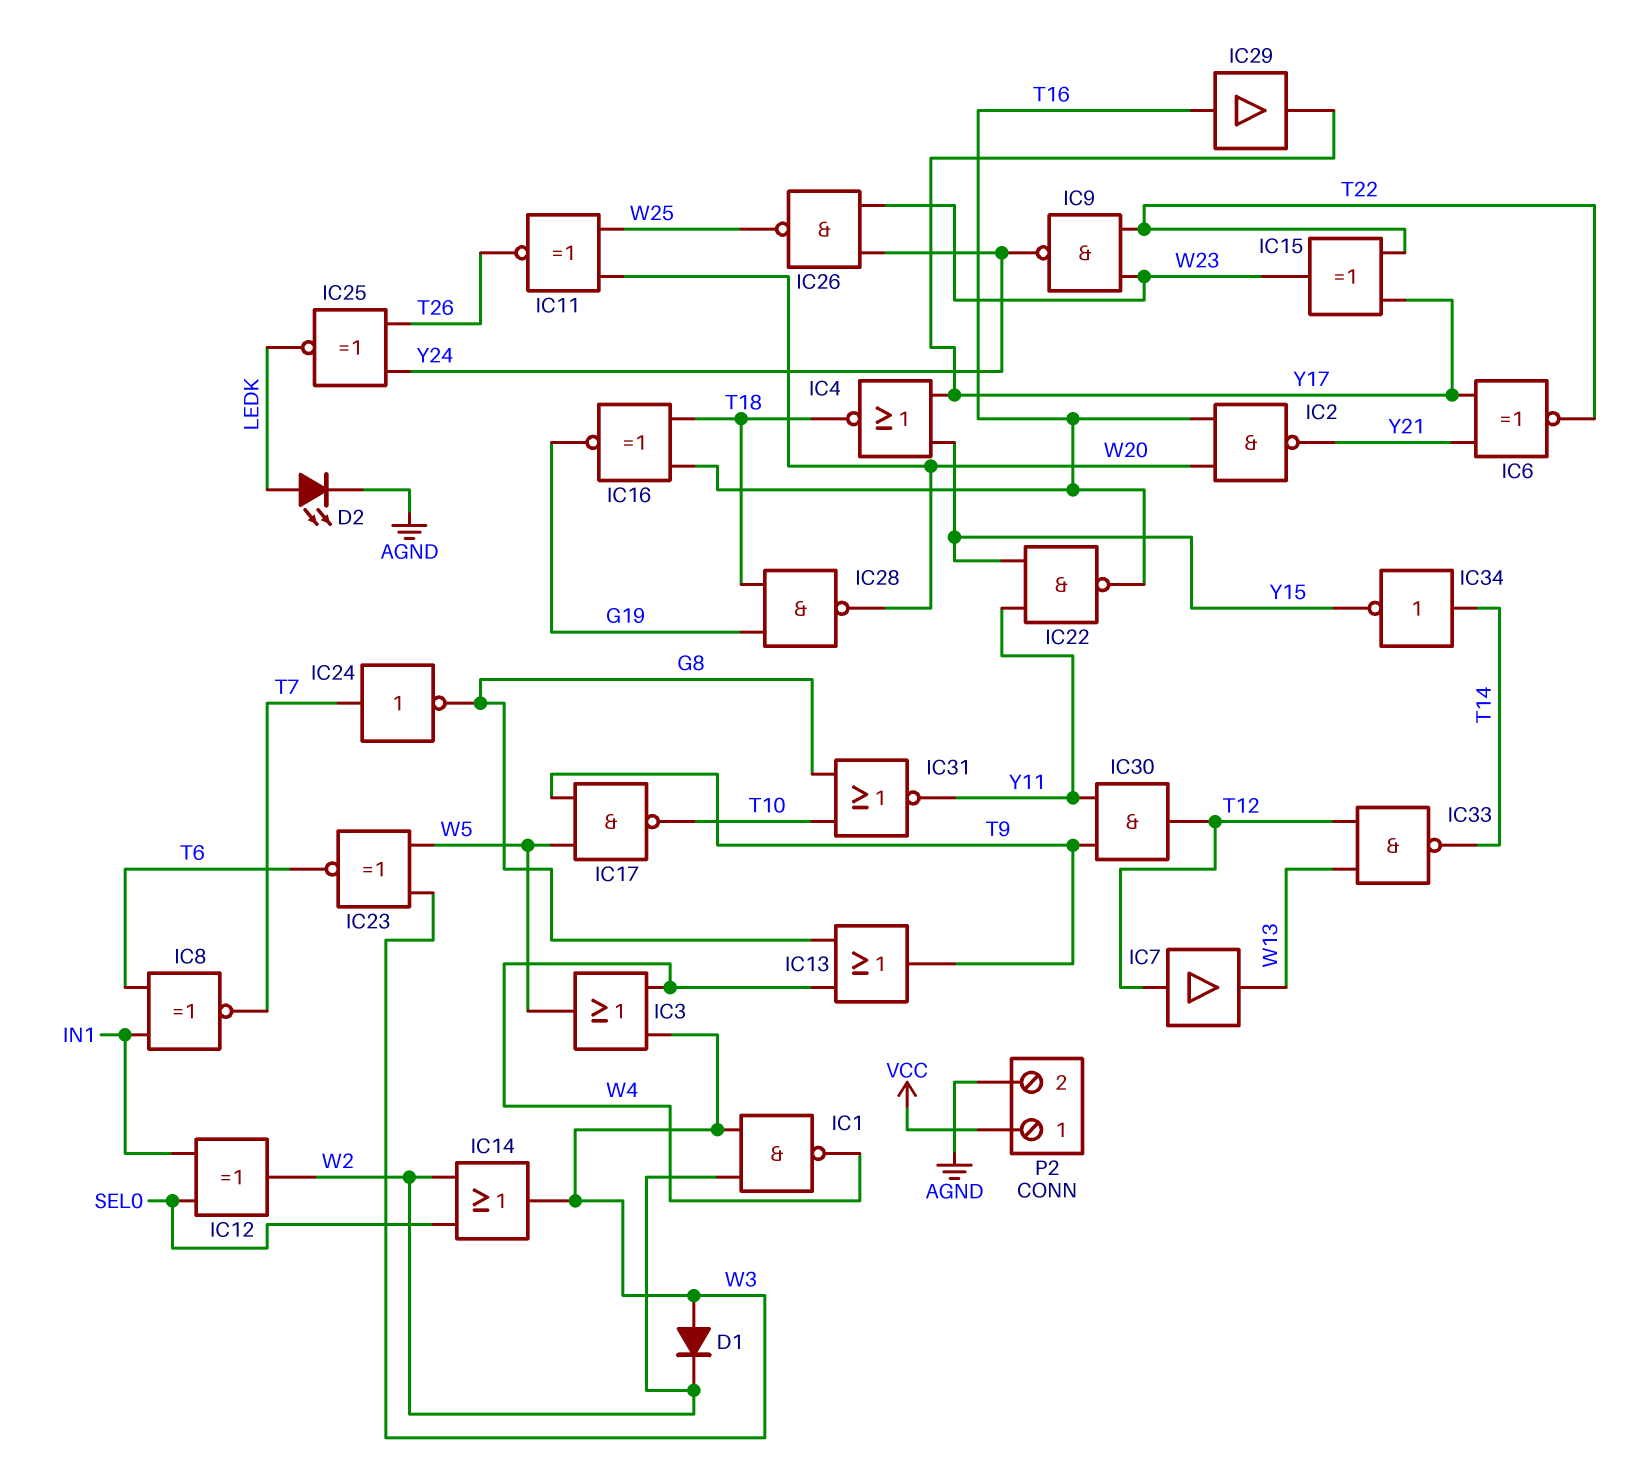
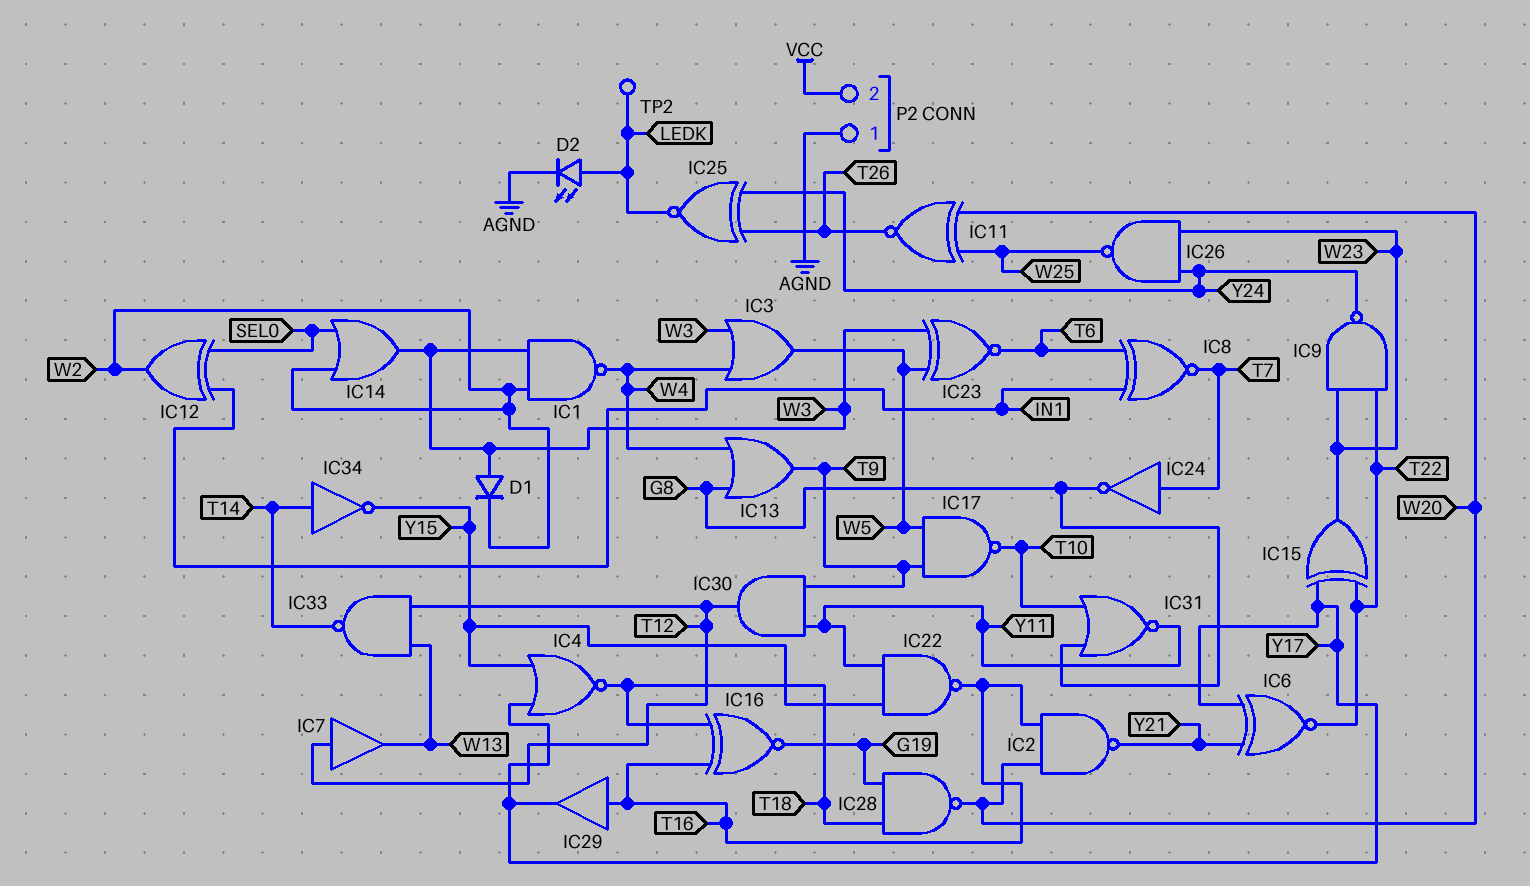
P2 pin 1: VCC -> AGND
P2 pin 2: AGND -> VCC
TP2: none -> test point (LEDK)

